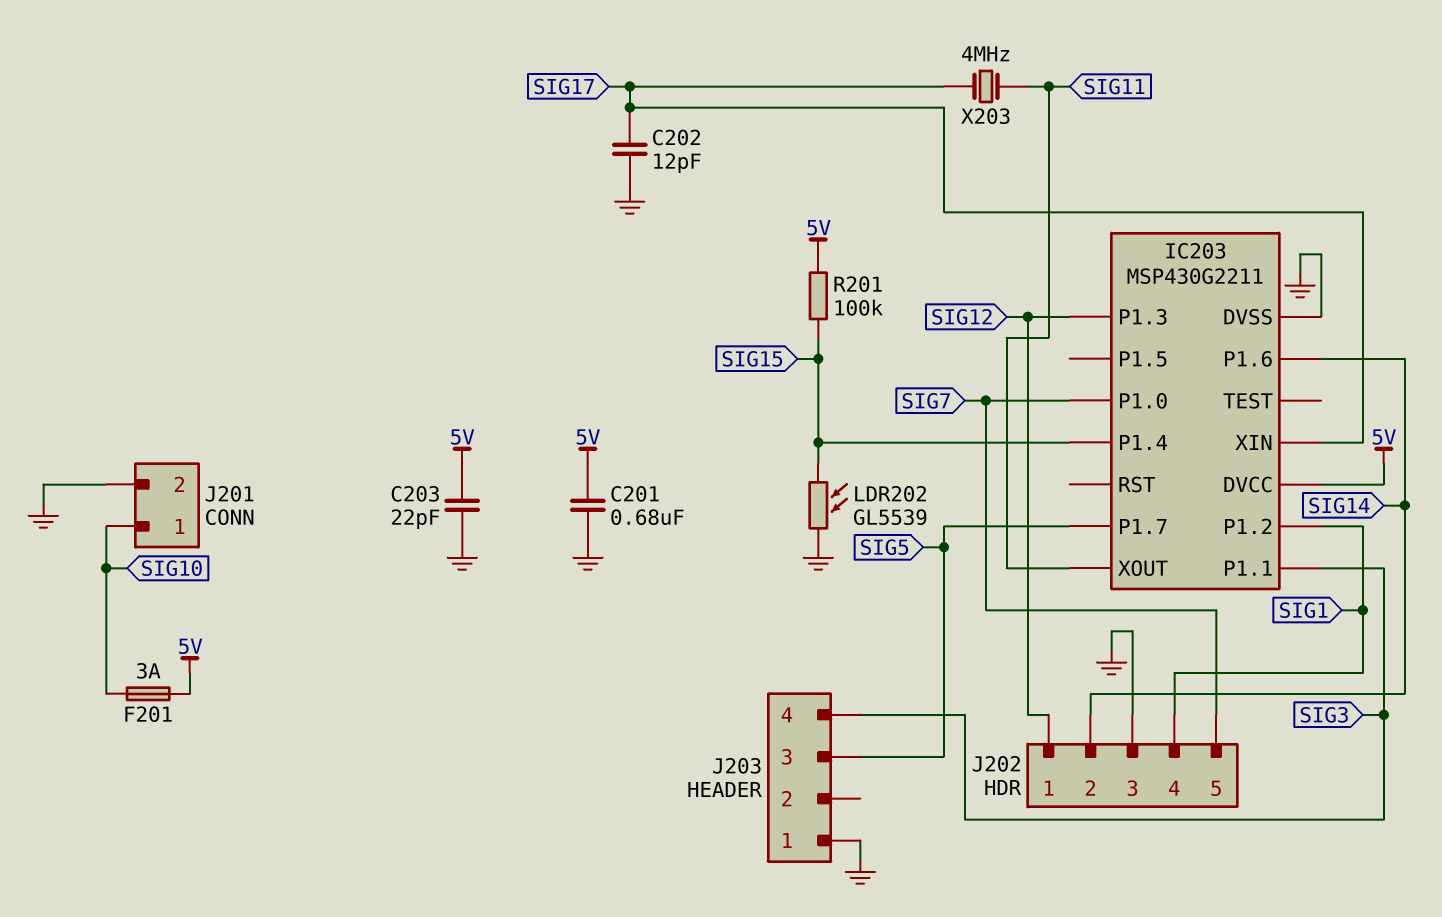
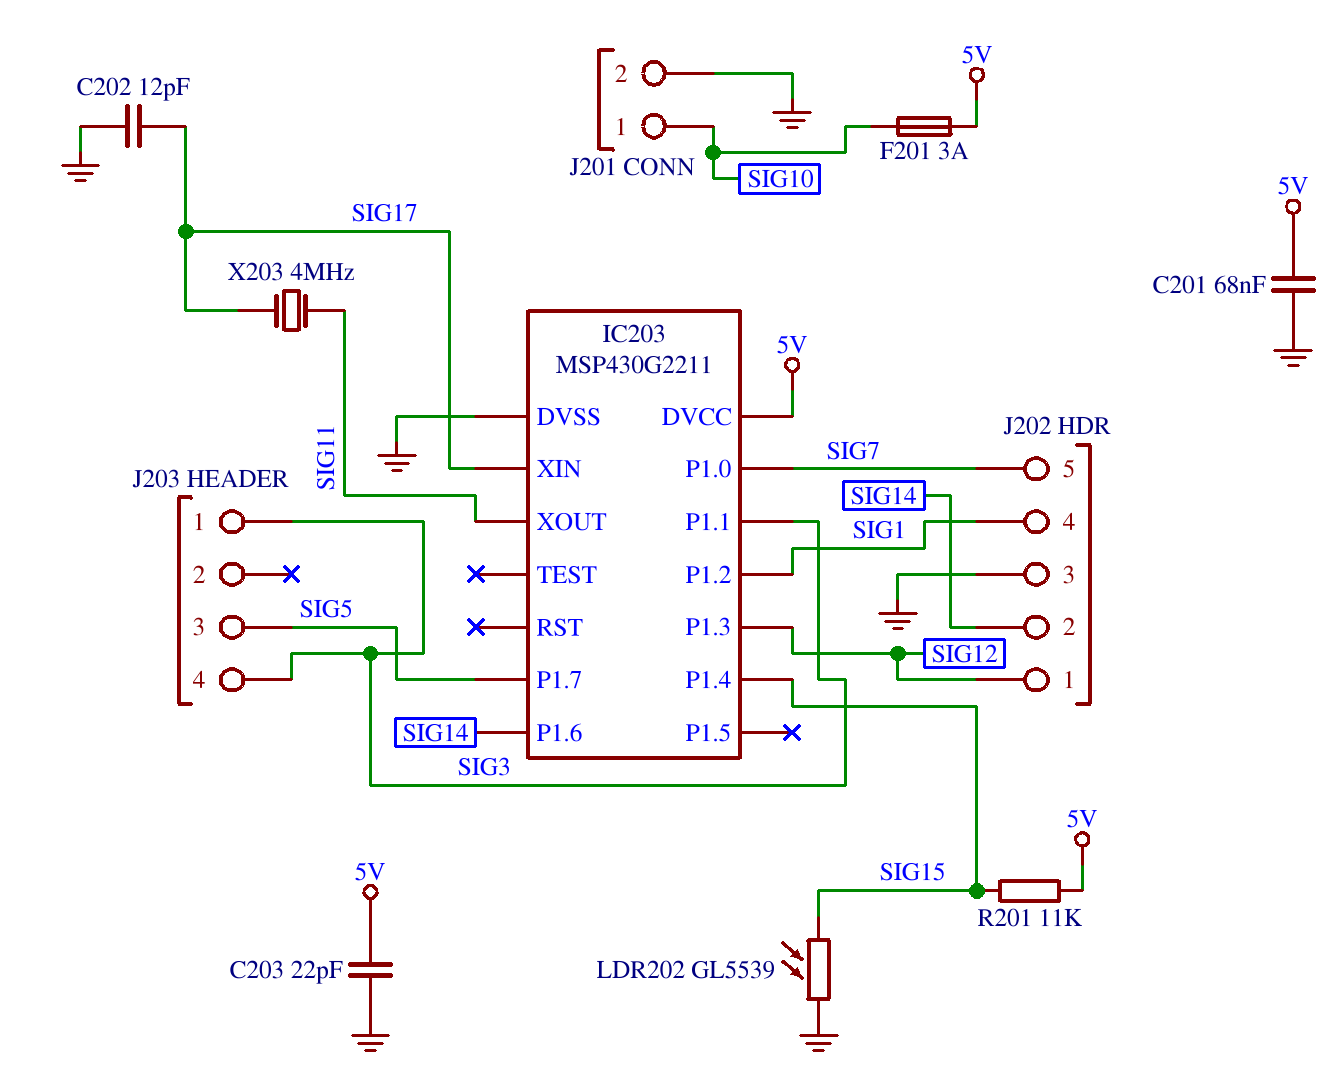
C201: 680nF (5V, GND) -> 68nF (5V, GND)
J203 pin 1: GND -> SIG3
R201: 100k (5V, SIG15) -> 11k (5V, SIG15)

